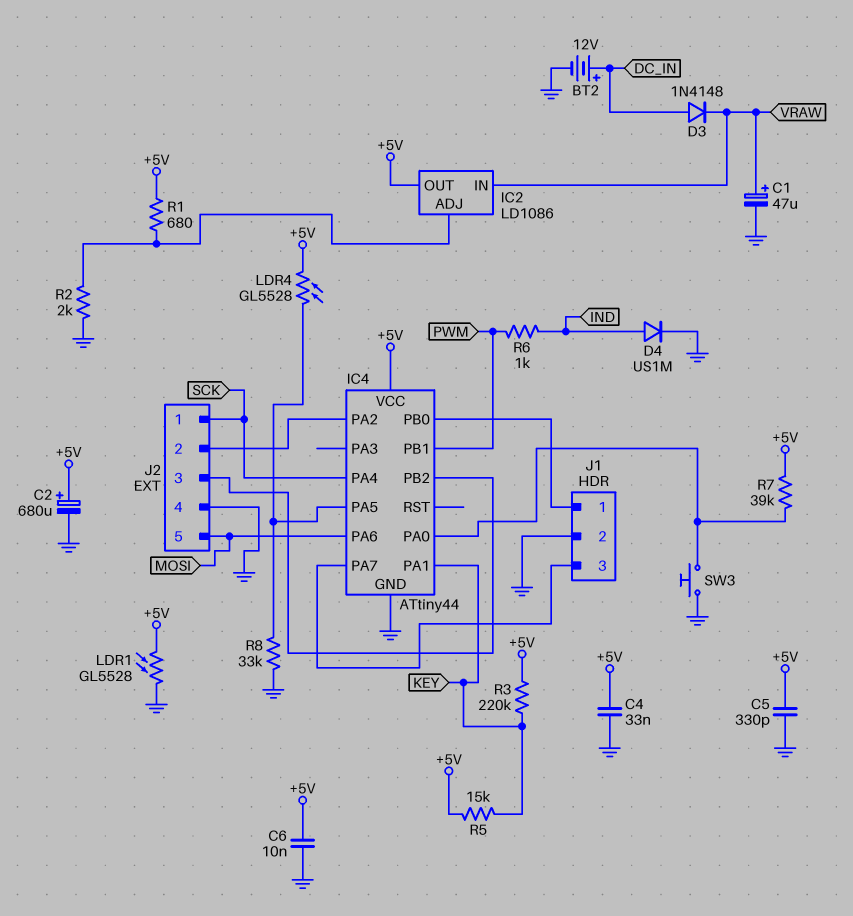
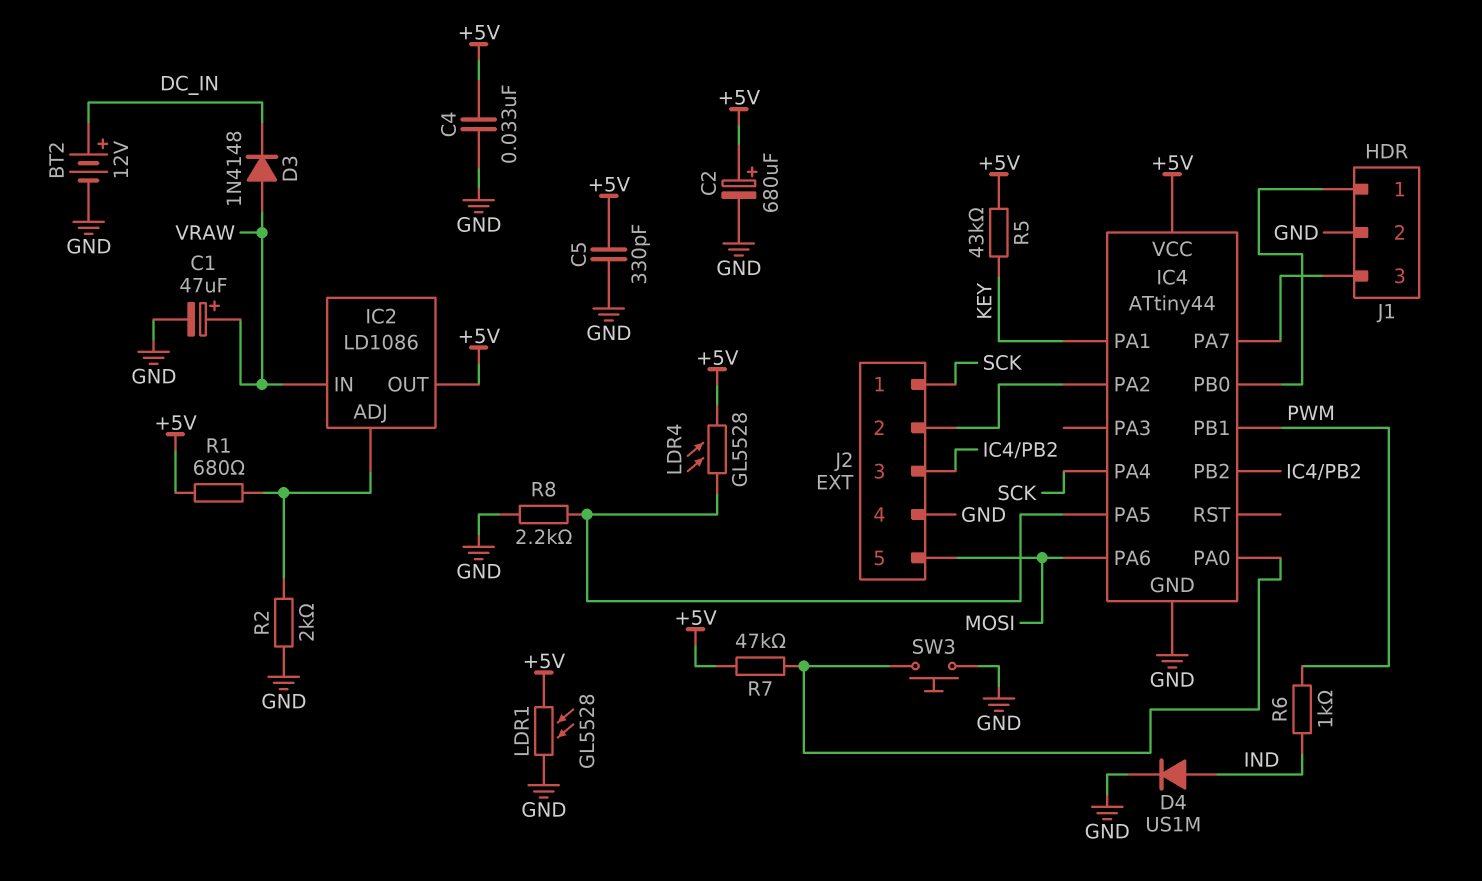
C6: 10nF (+5V, GND) -> none
D3: diode 1N4148 (A DC_IN, K VRAW) -> diode 1N4148 (A VRAW, K DC_IN)
R3: 220k (+5V, KEY) -> none
R5: 15k (+5V, KEY) -> 43k (+5V, KEY)
R7: 39k (+5V, IC4/PA0) -> 47k (+5V, IC4/PA0)
R8: 33k (GND, IC4/PA5) -> 2.2k (GND, IC4/PA5)

